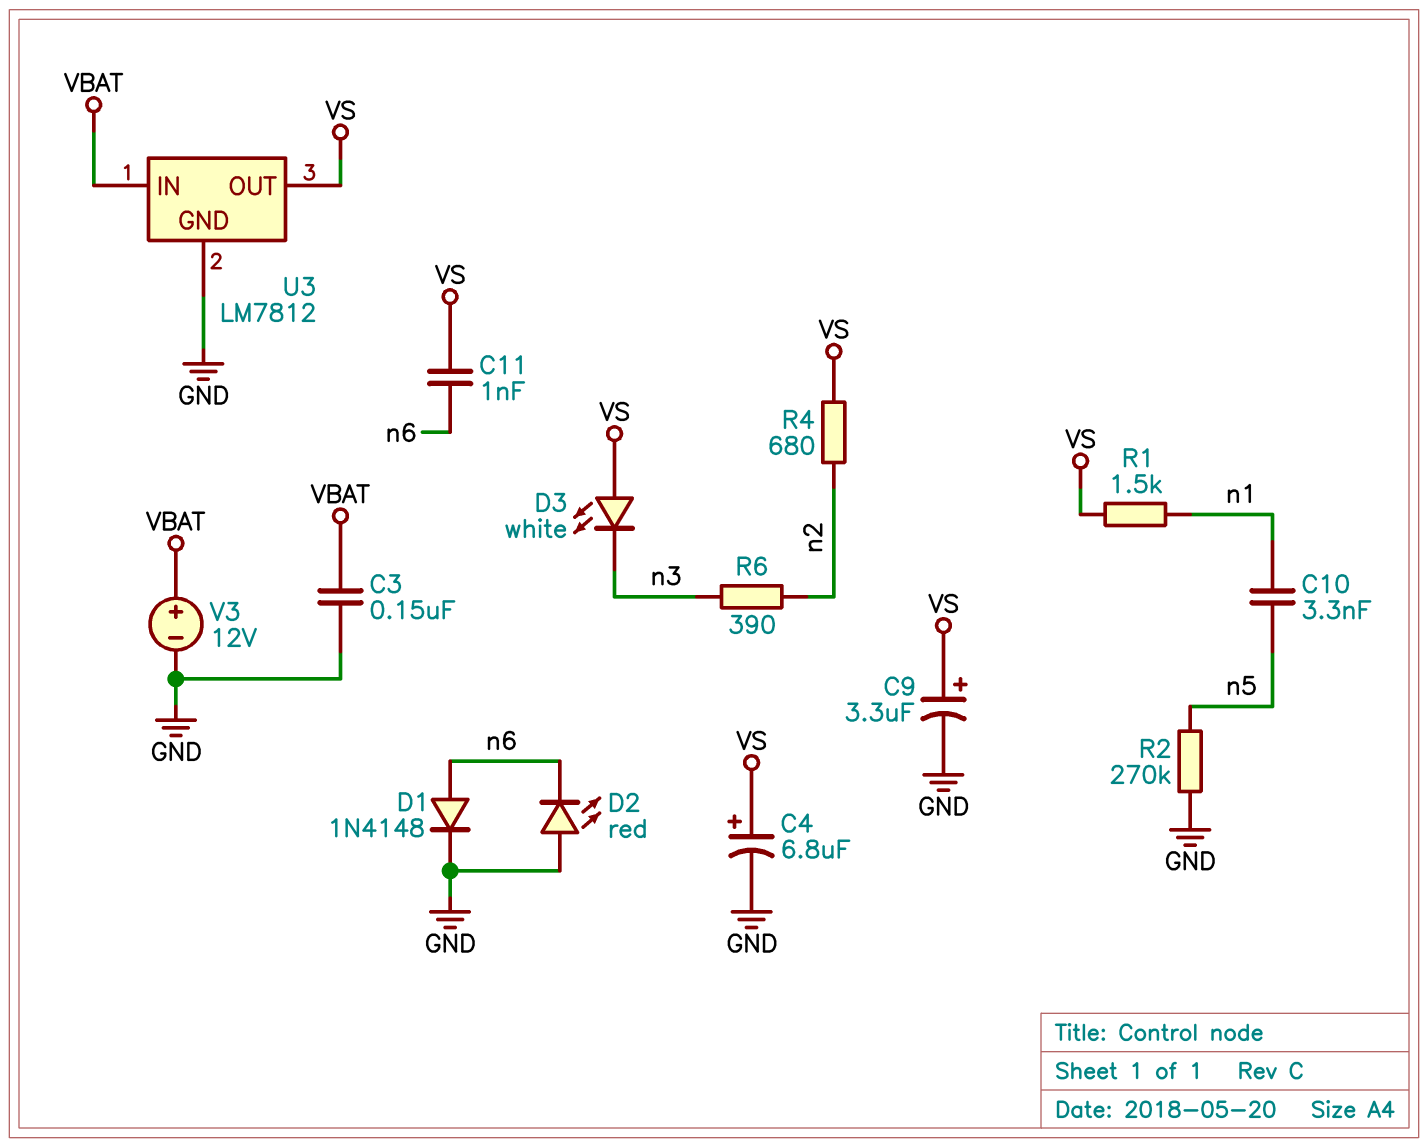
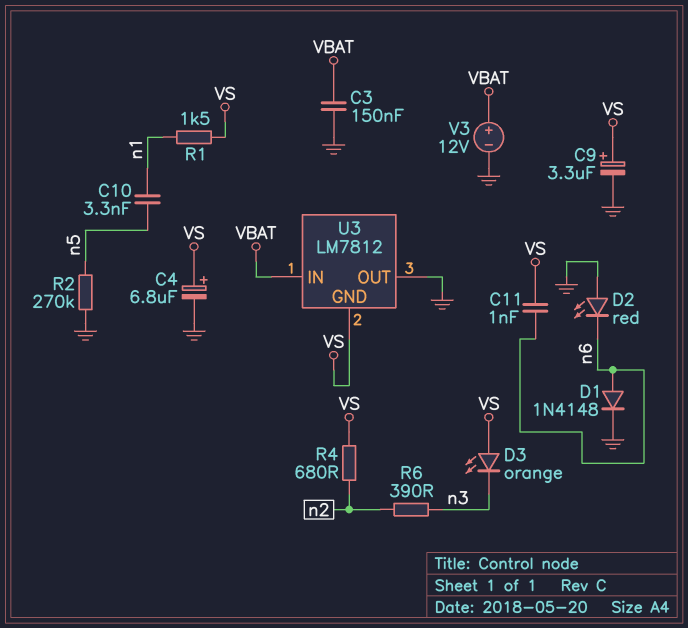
D3: LED white (A VS, K n3) -> LED orange (A VS, K n3)
U3 pin GND: GND -> VS
U3 pin OUT: VS -> GND

